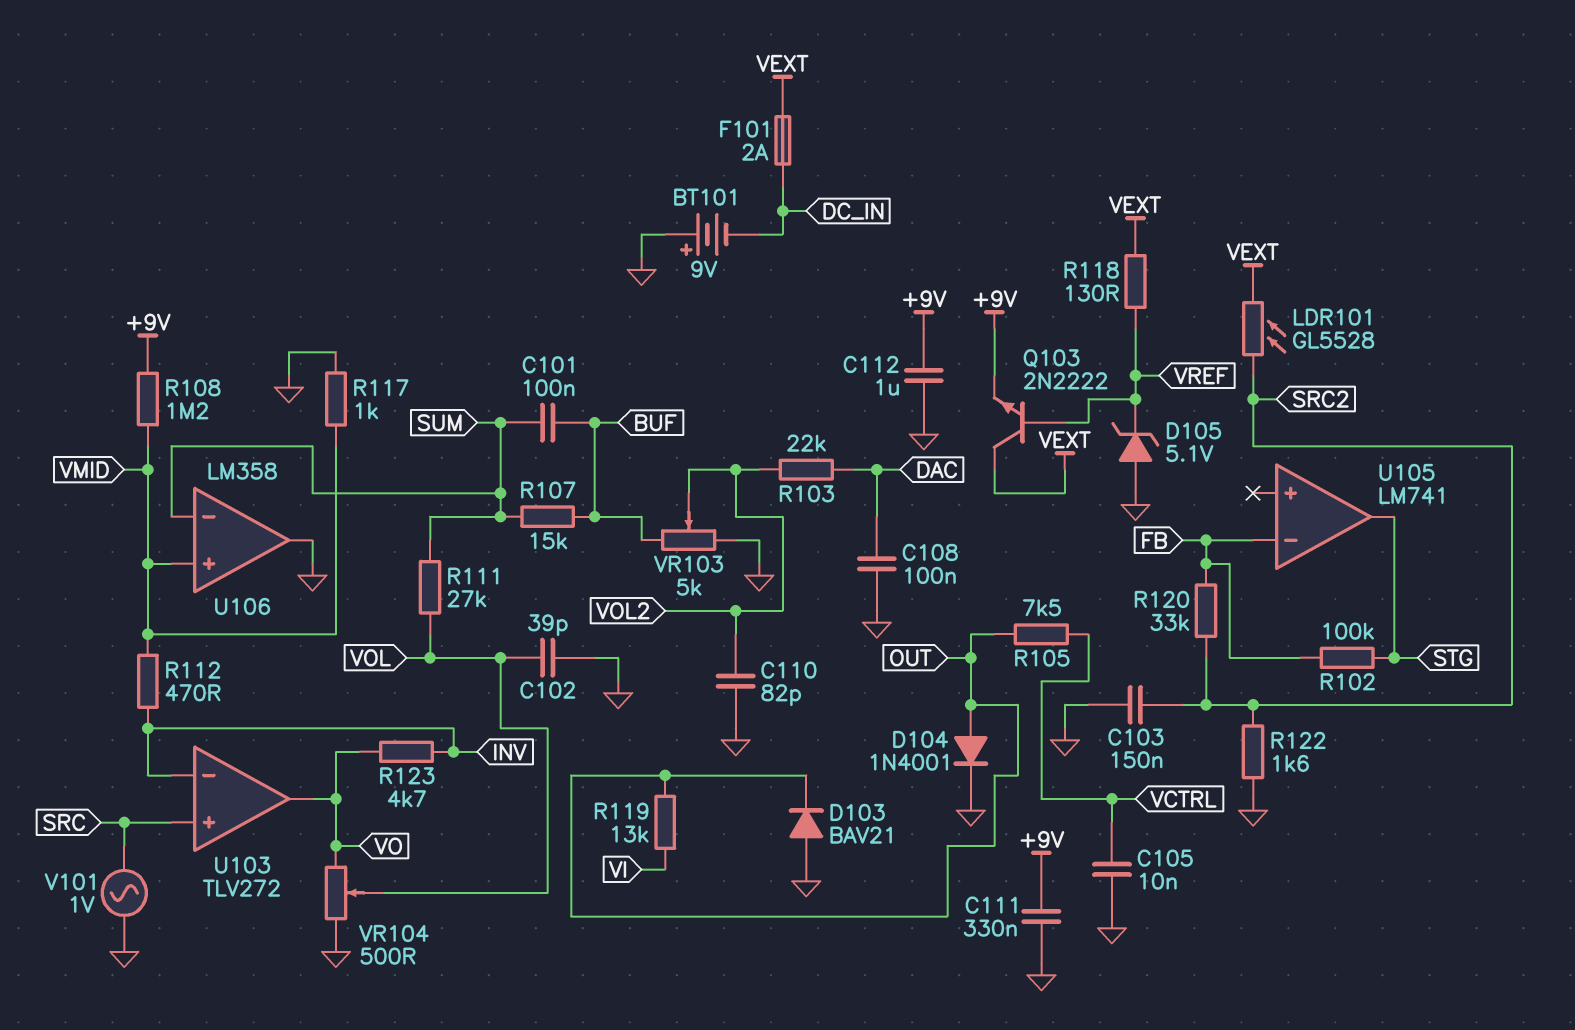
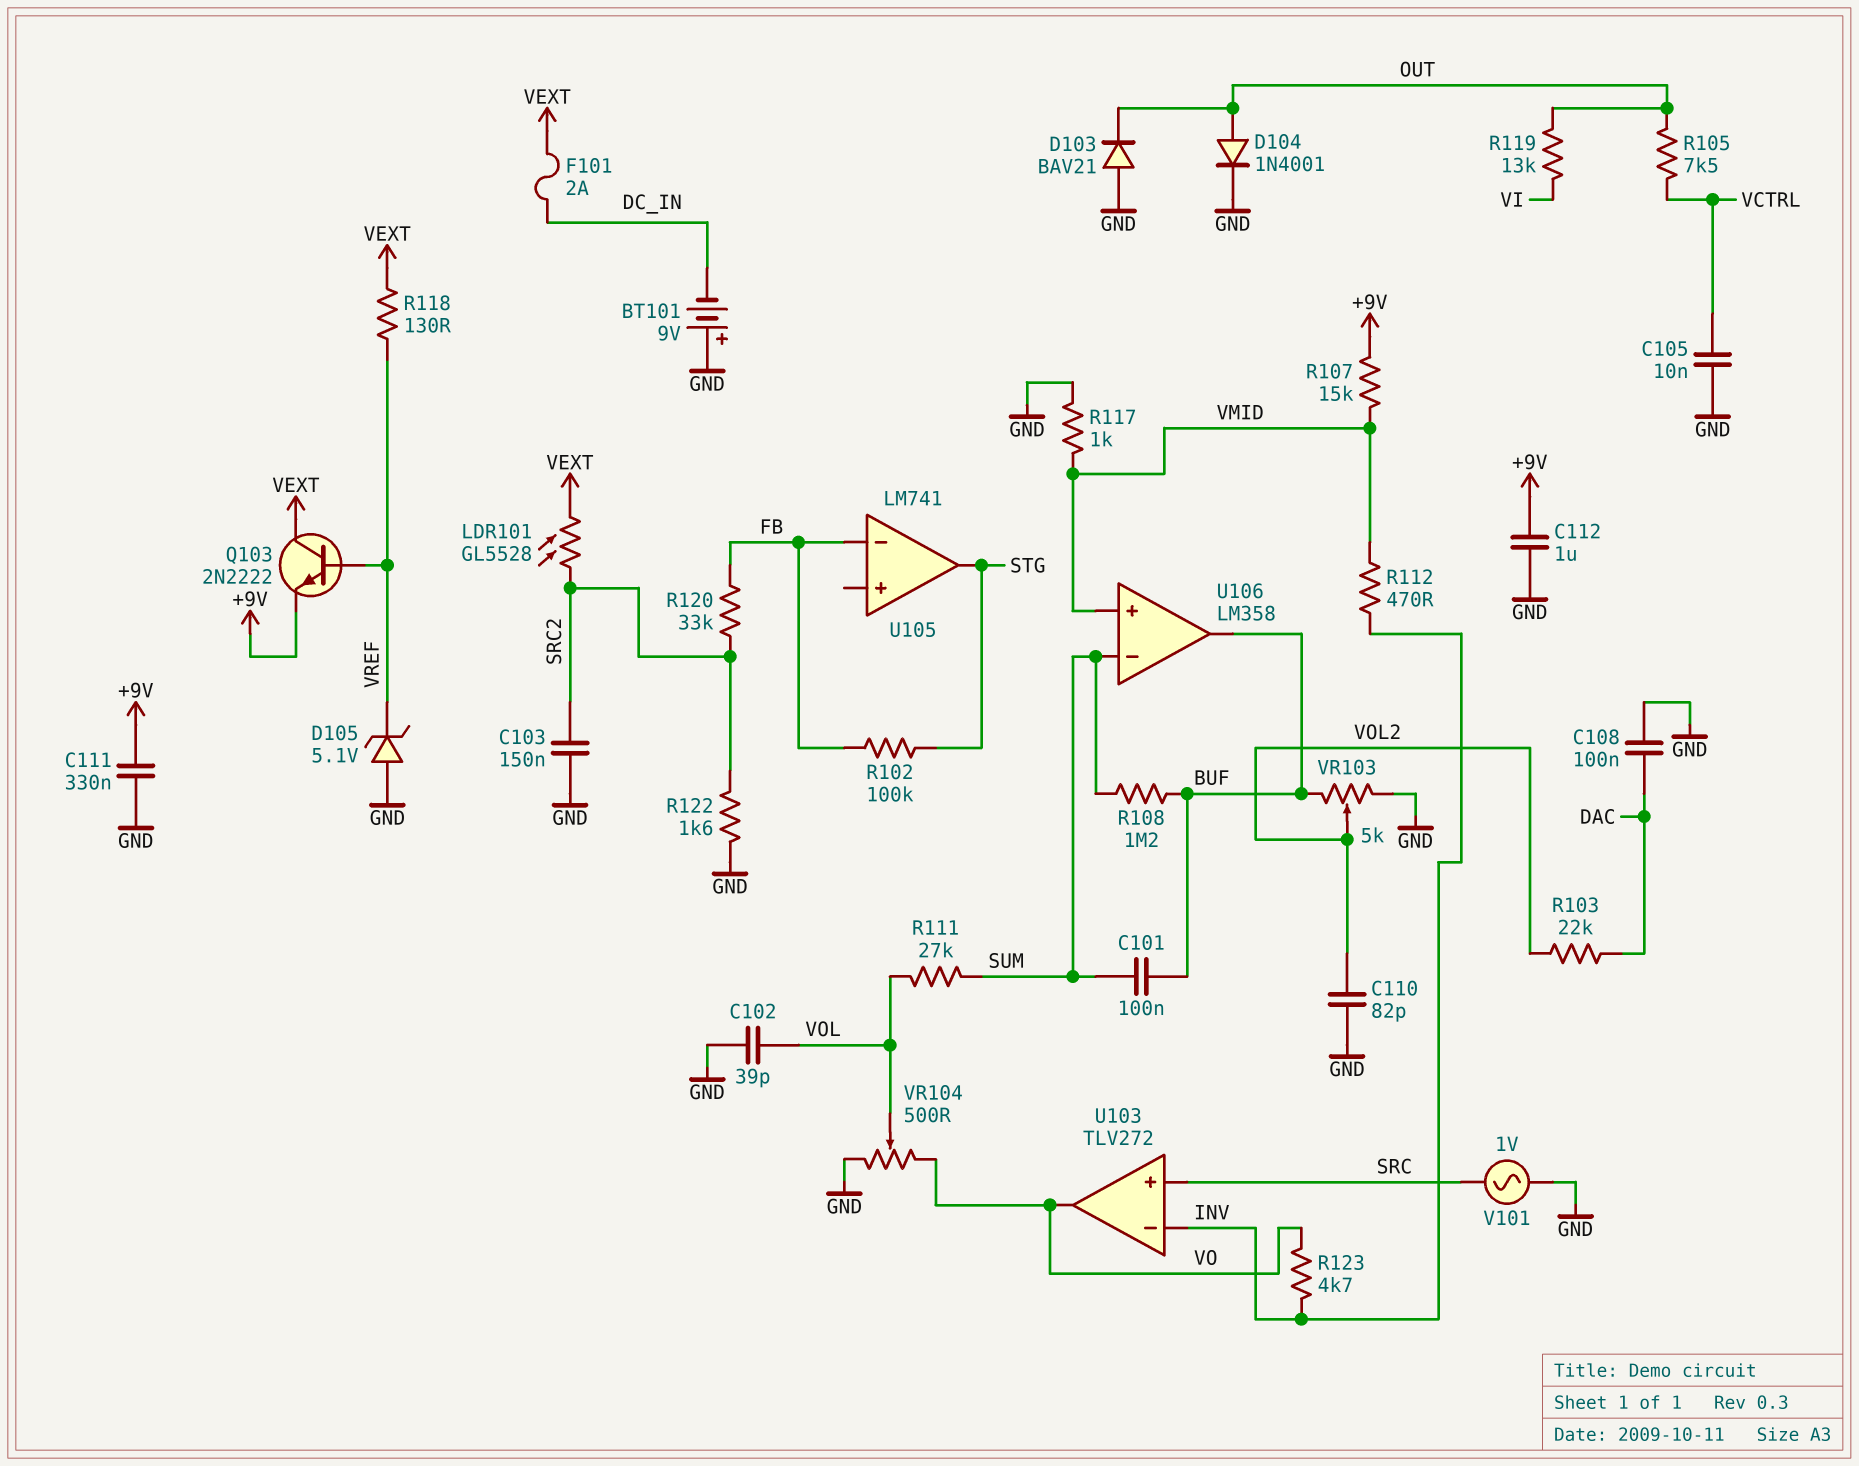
R107: 15k (BUF, SUM) -> 15k (+9V, VMID)
R108: 1.2M (+9V, VMID) -> 1.2M (BUF, SUM)
U106 pin out: GND -> BUF

